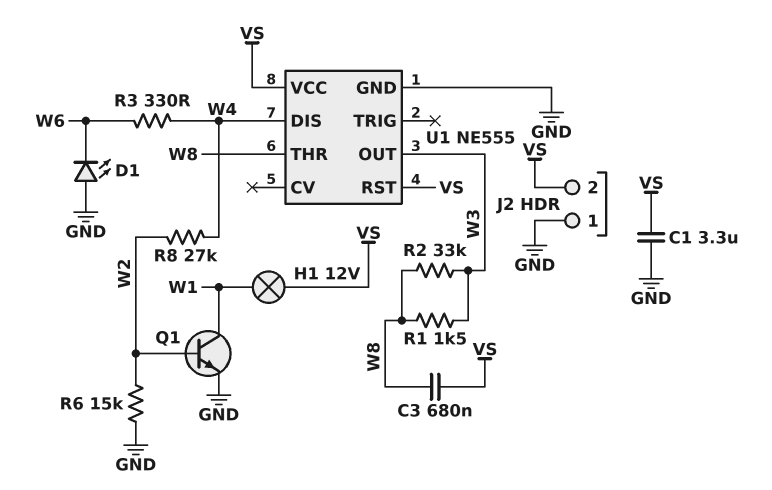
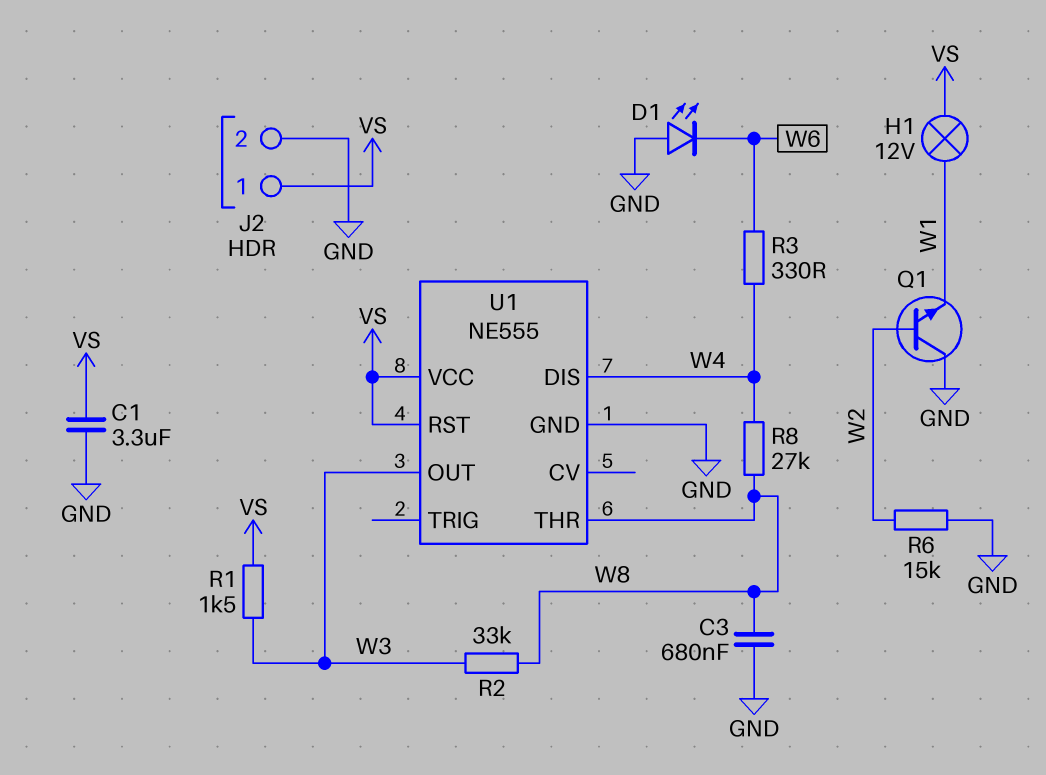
C3: 680nF (VS, W8) -> 680nF (GND, W8)
J2 pin 1: GND -> VS
J2 pin 2: VS -> GND
Q1: NPN (B W2, C W1, E GND) -> NPN (B W2, C GND, E W1)
R1: 1.5k (W3, W8) -> 1.5k (VS, W3)
R8: 27k (W2, W4) -> 27k (W4, W8)

